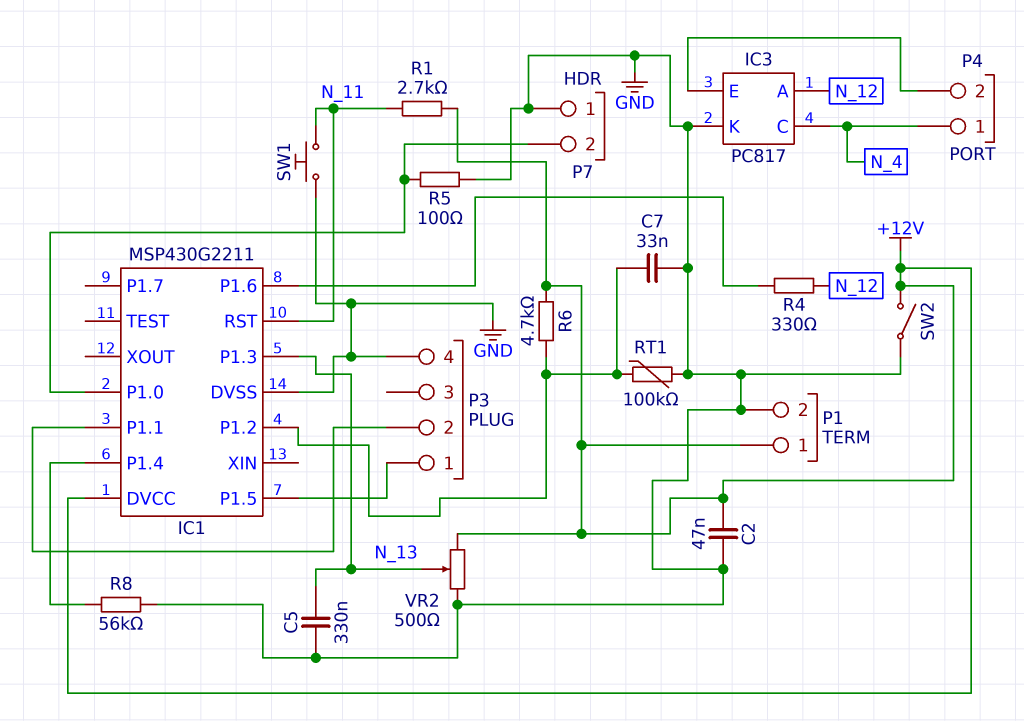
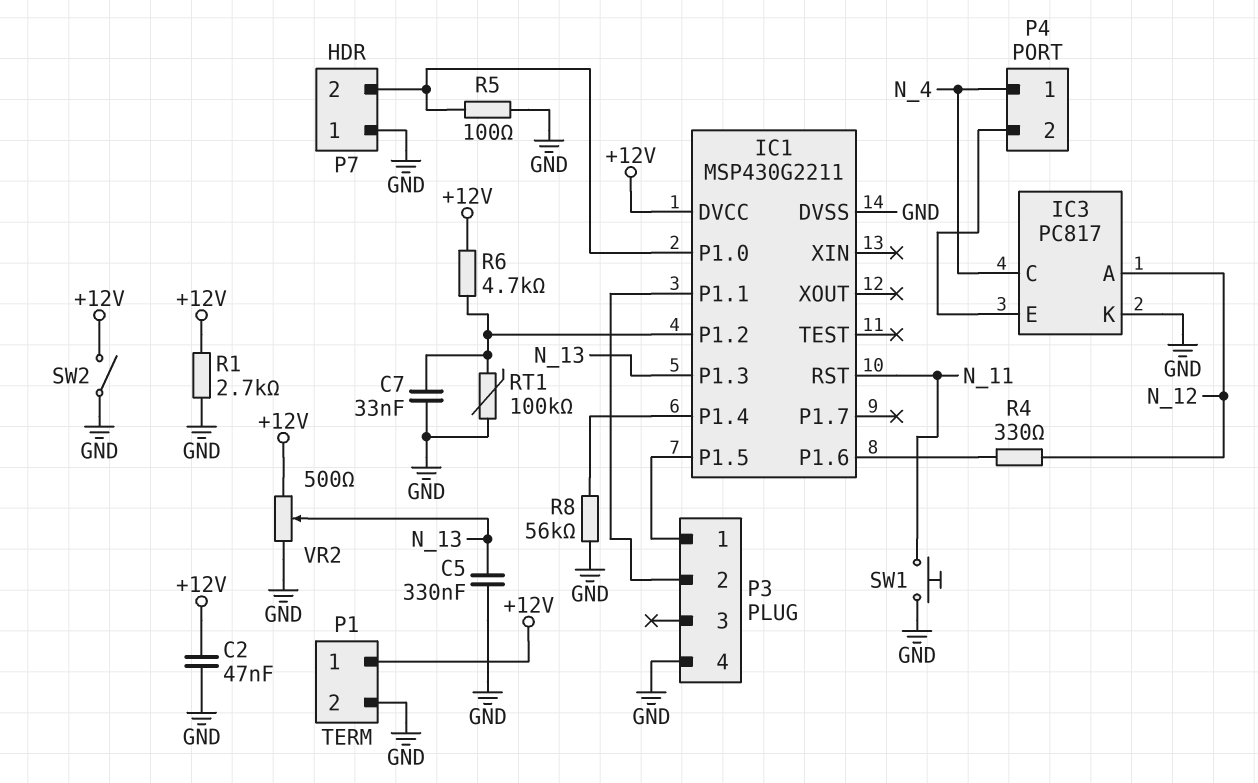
R1: 2.7k (+12V, N_11) -> 2.7k (+12V, GND)

